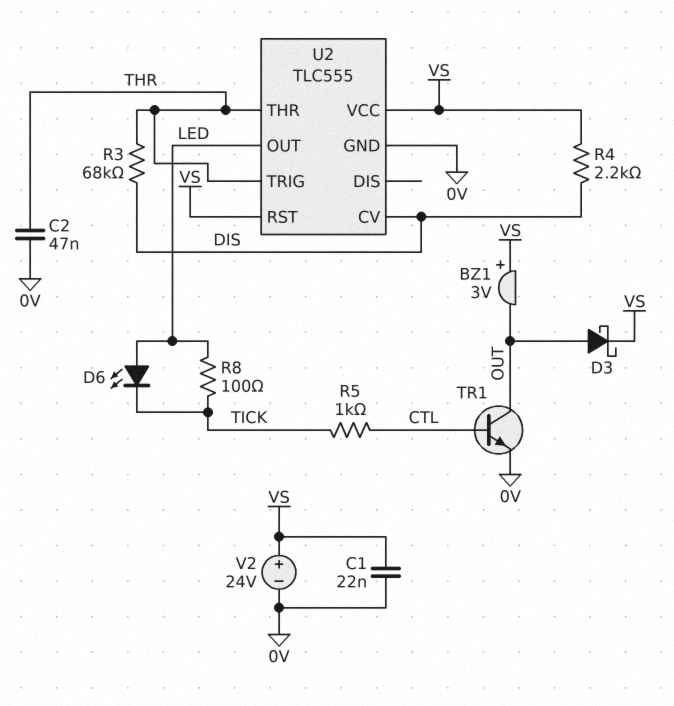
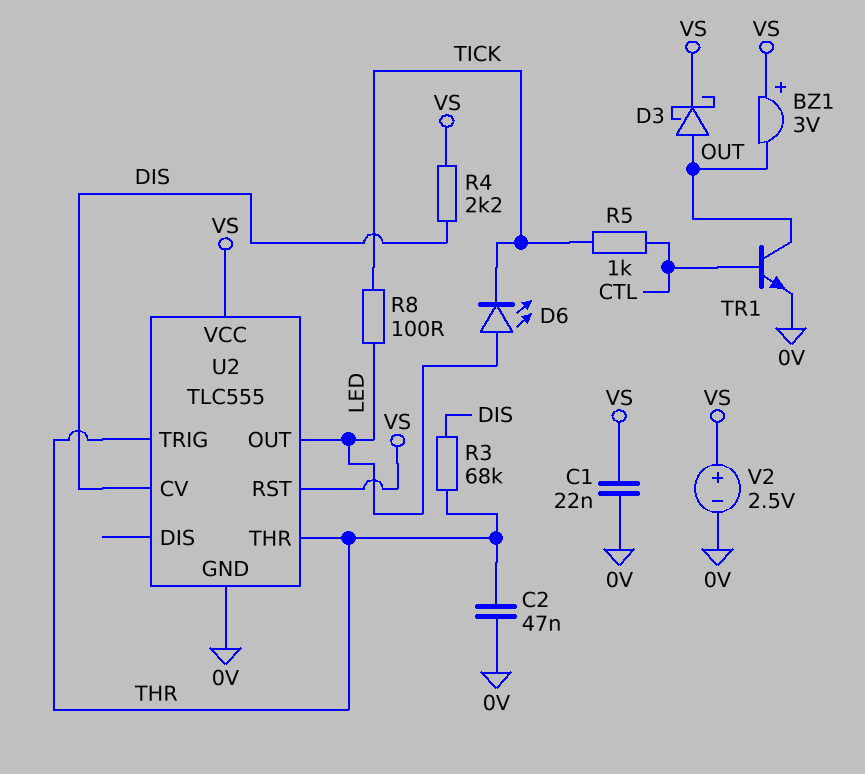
V2: 24V (plus VS, minus 0V) -> 2.5V (plus VS, minus 0V)

